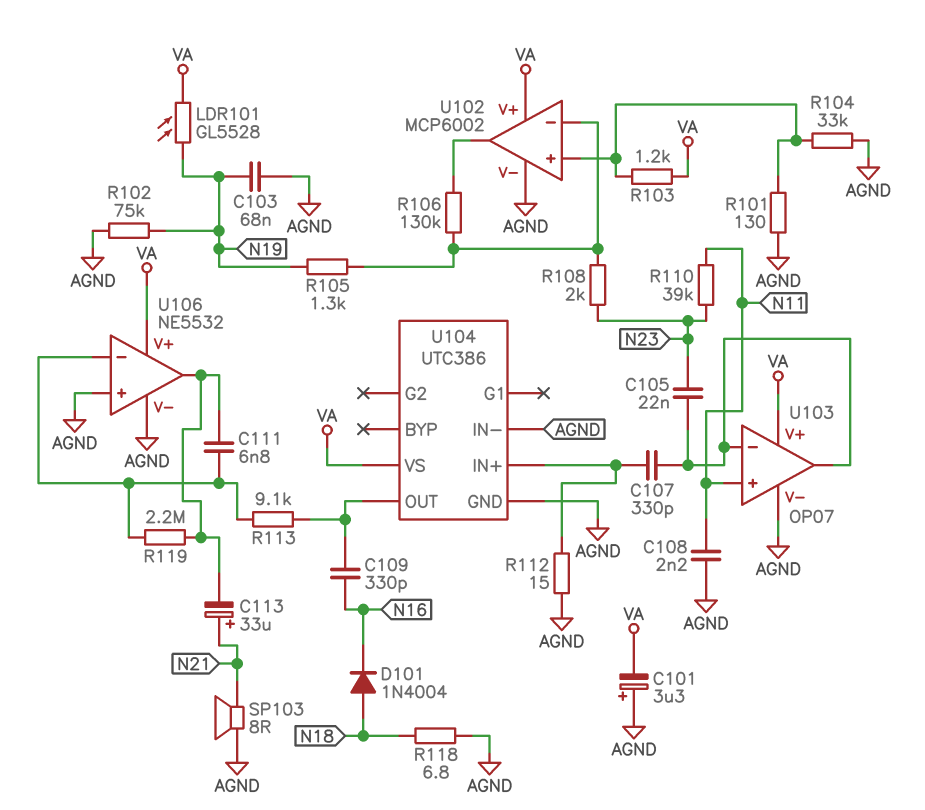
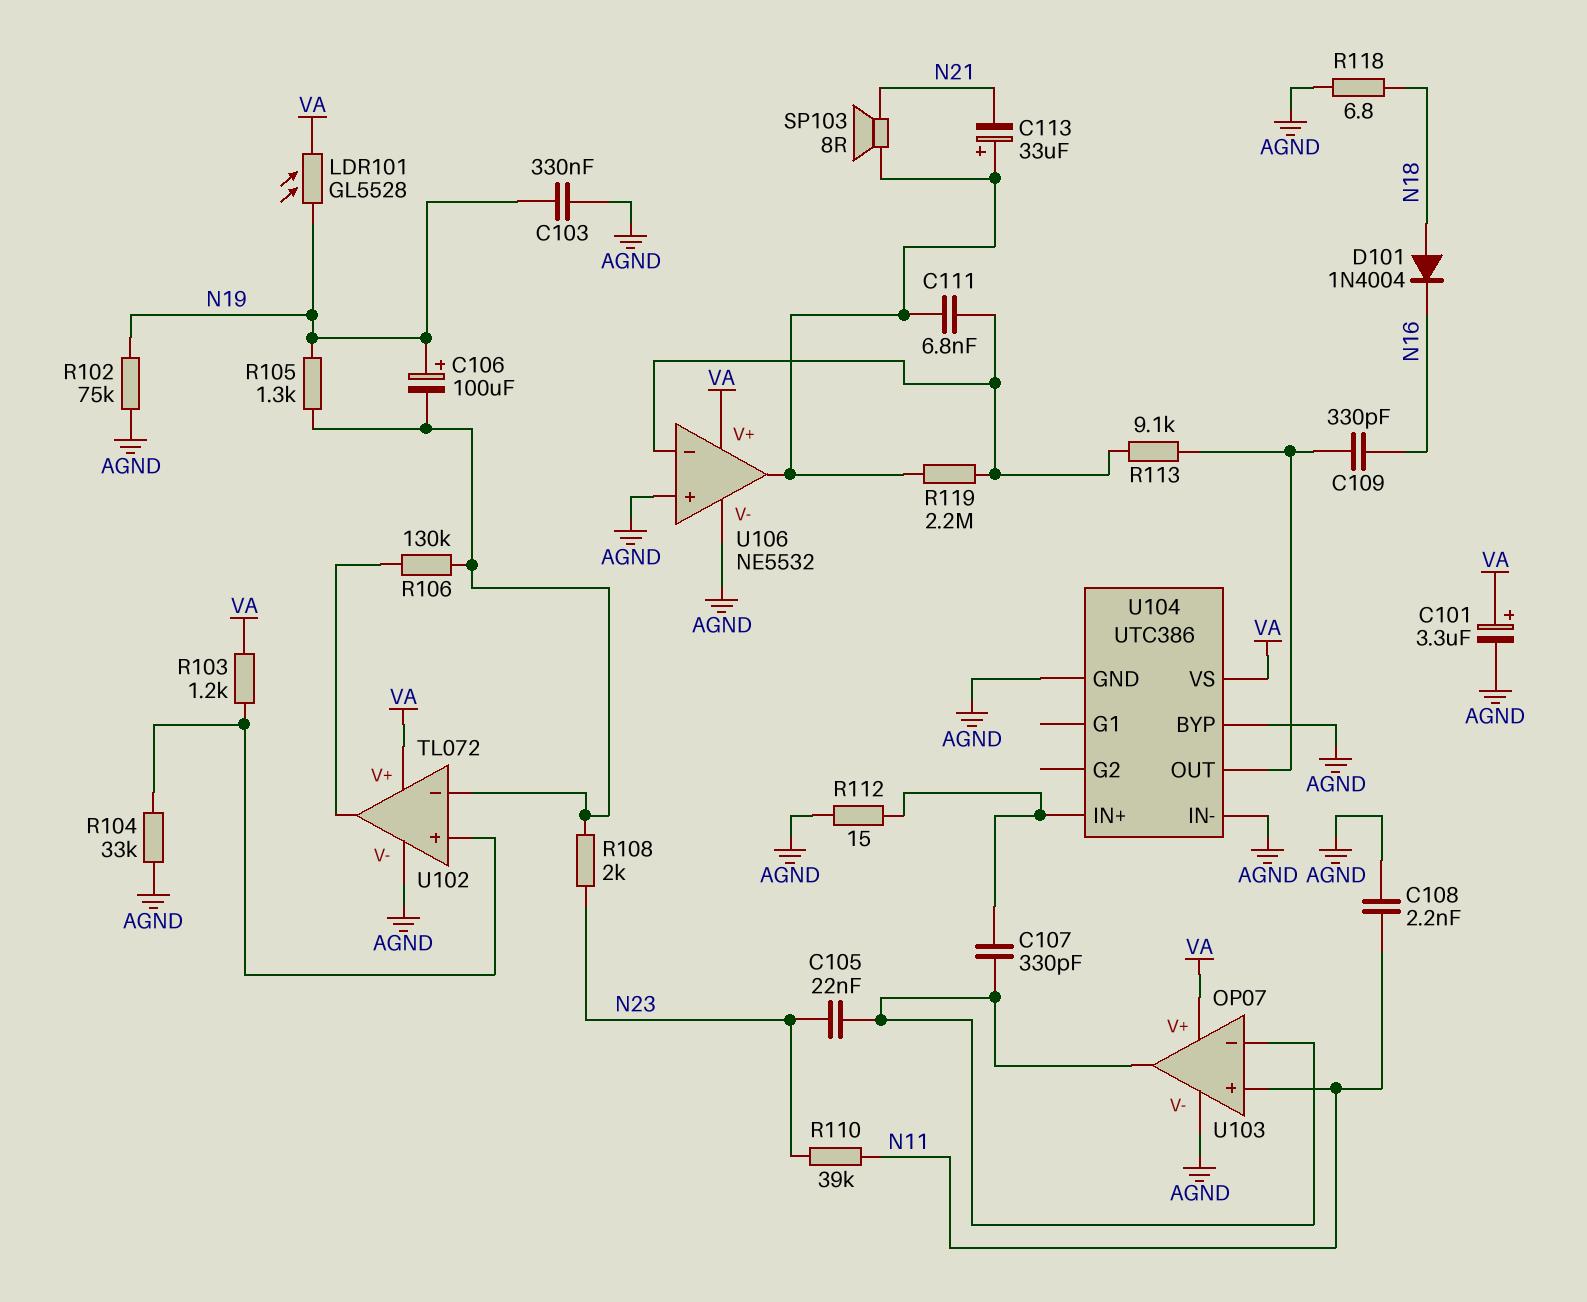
C101: 3.3uF (plus AGND, minus VA) -> 3.3uF (plus VA, minus AGND)
C103: 68nF (AGND, N19) -> 330nF (AGND, N19)
C106: none -> 100uF (plus N19, minus U102/in-)
C113: 33uF (plus N21, minus U106/out) -> 33uF (plus U106/out, minus N21)
R101: 130 (AGND, U102/in+) -> none
SP103: speaker 8R (AGND, N21) -> speaker 8R (N21, U106/out)
U102: MCP6002 -> TL072
U104 pin BYP: none -> AGND

